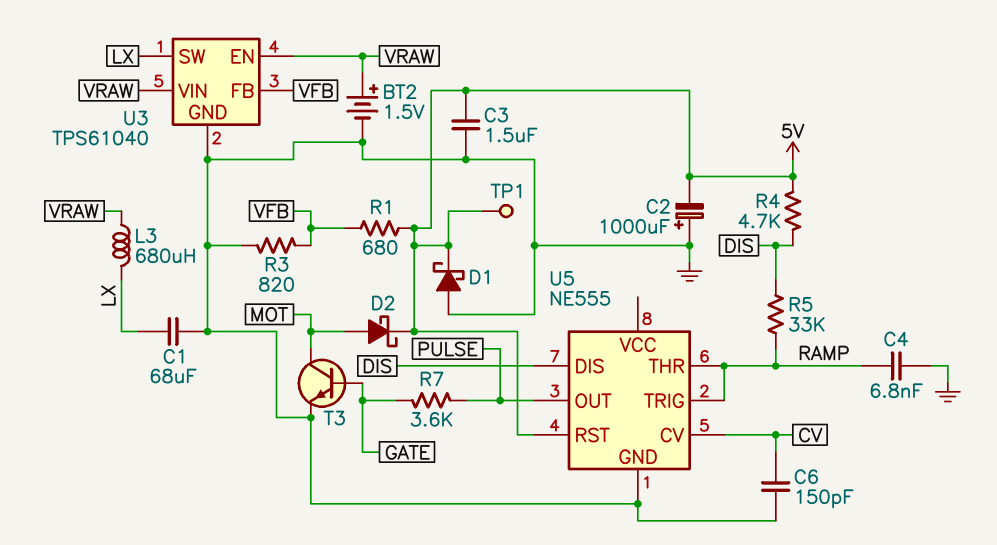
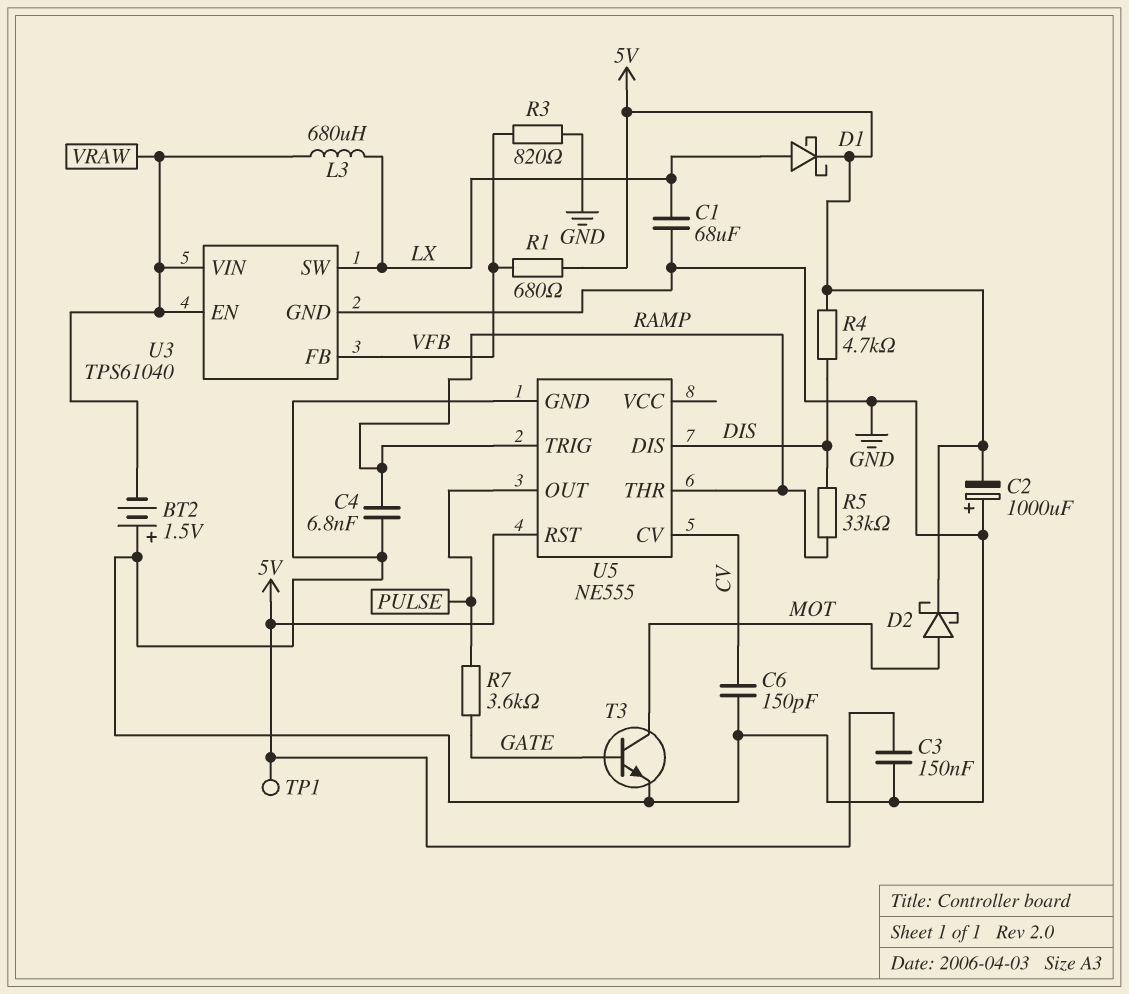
BT2: 1.5V (plus VRAW, minus GND) -> 1.5V (plus GND, minus VRAW)
C3: 1.5uF (5V, GND) -> 150nF (5V, GND)
D1: schottky (A GND, K 5V) -> schottky (A LX, K 5V)

